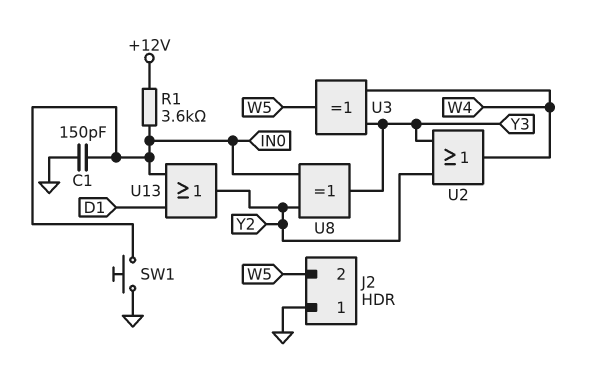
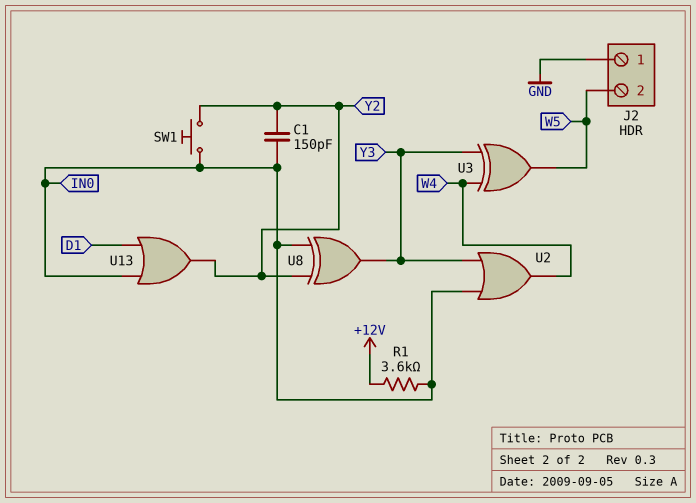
C1: 150pF (GND, IN0) -> 150pF (IN0, Y2)
SW1: button (GND, IN0) -> button (IN0, Y2)
U2: OR (in Y2, in Y3, out W4) -> OR (in IN0, in Y3, out W4)

